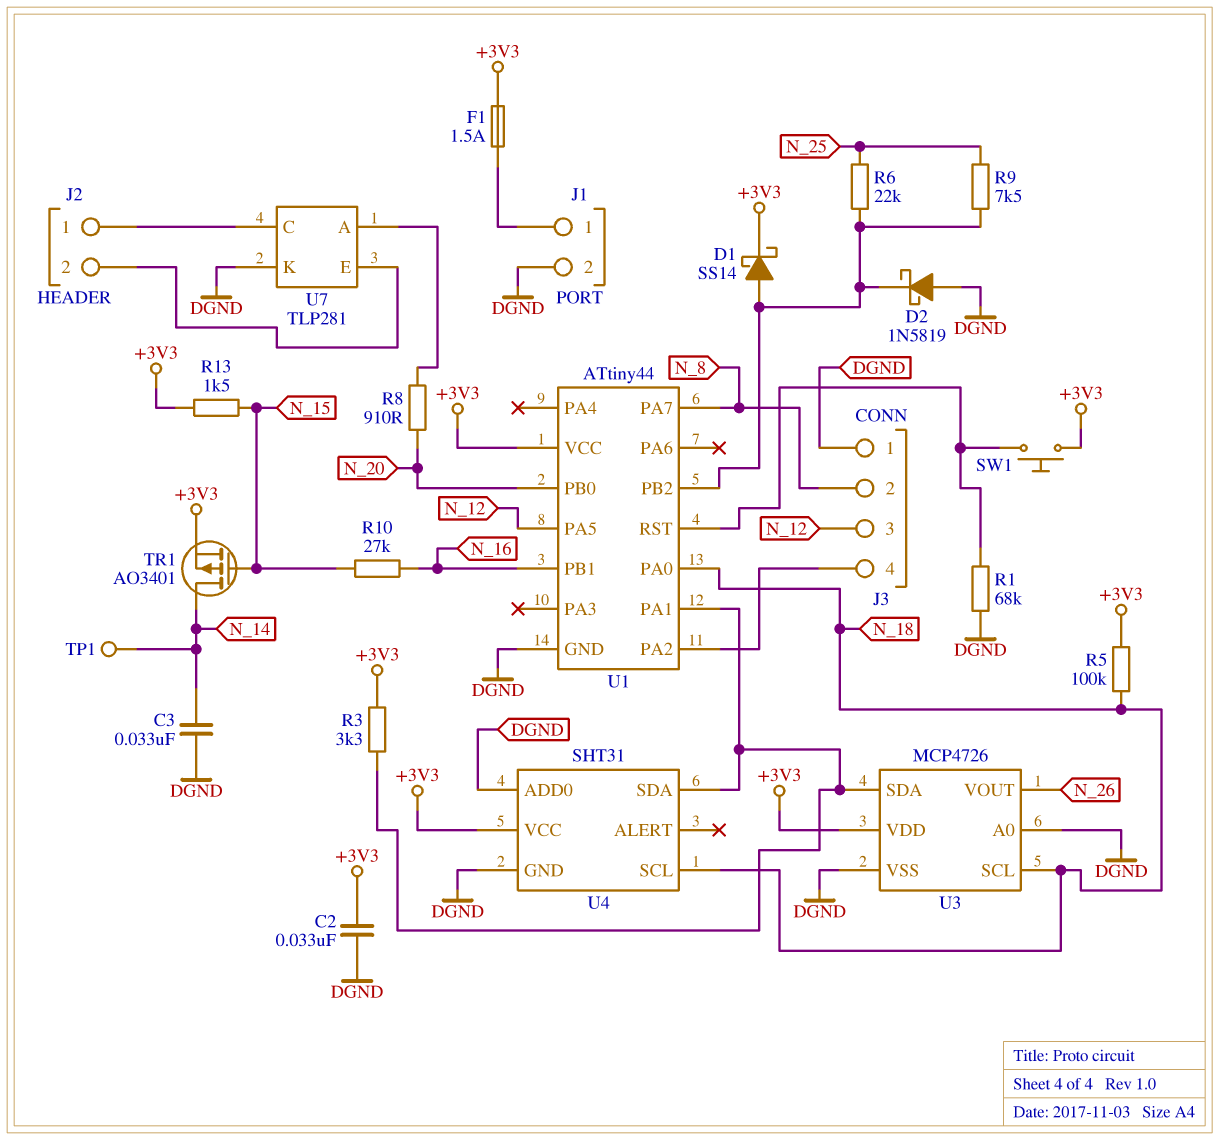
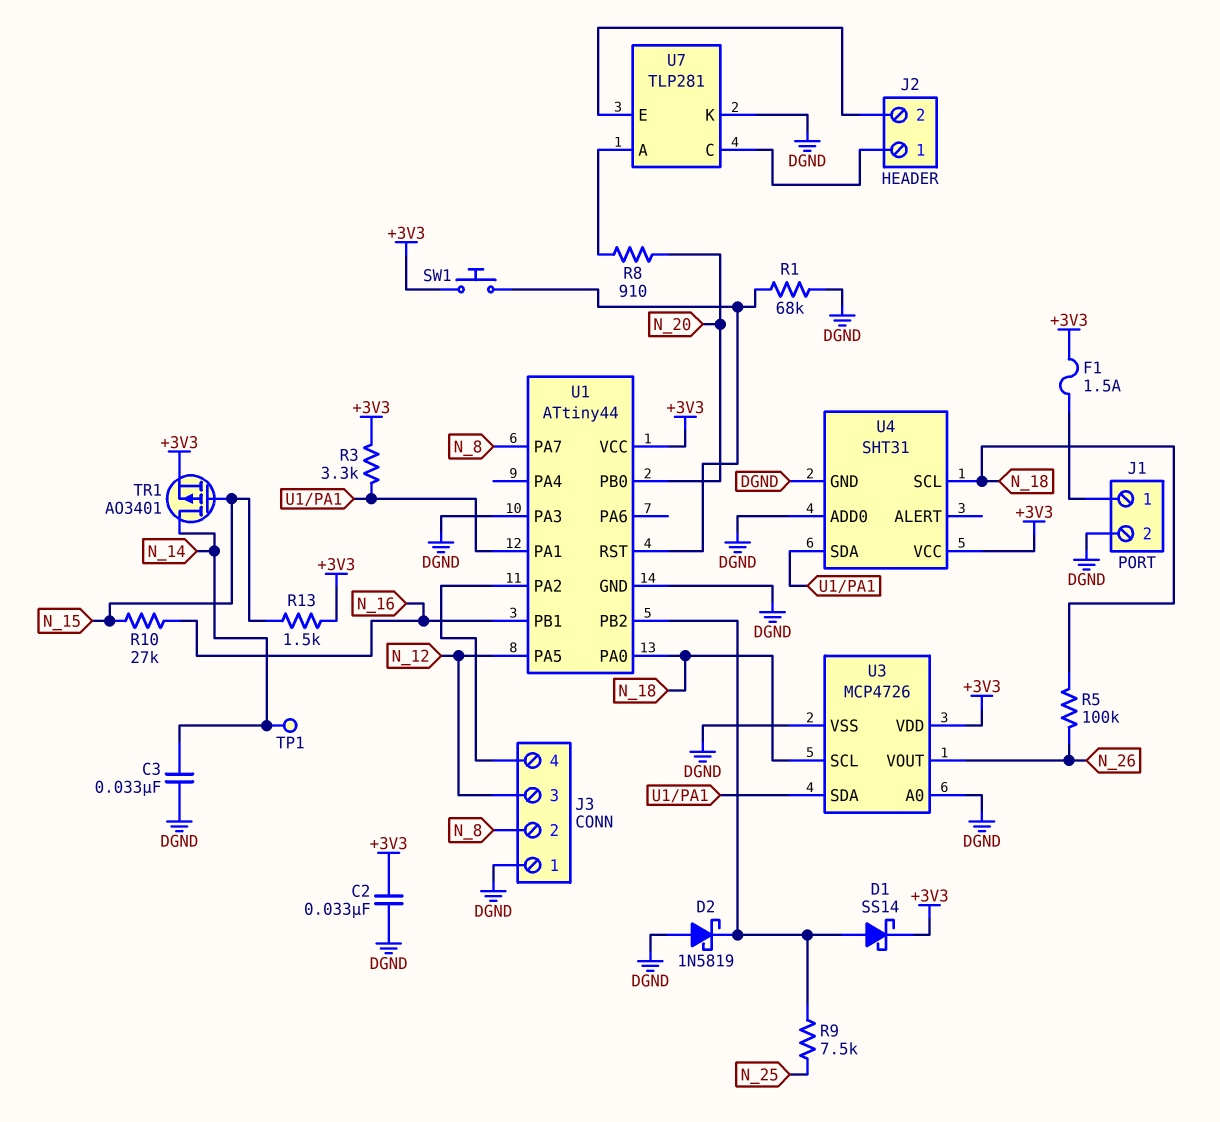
R5: 100k (+3V3, N_18) -> 100k (N_18, N_26)
R6: 22k (N_25, U1/PB2) -> none
U1 pin PA3: none -> DGND

